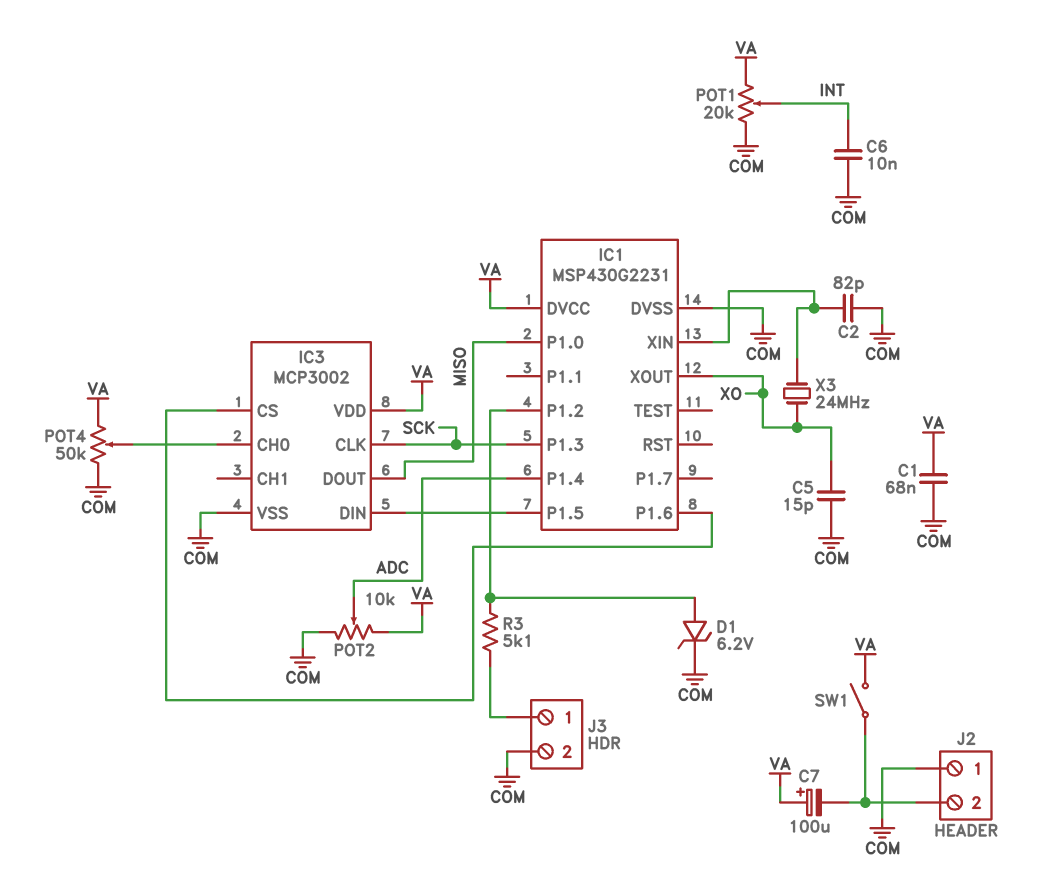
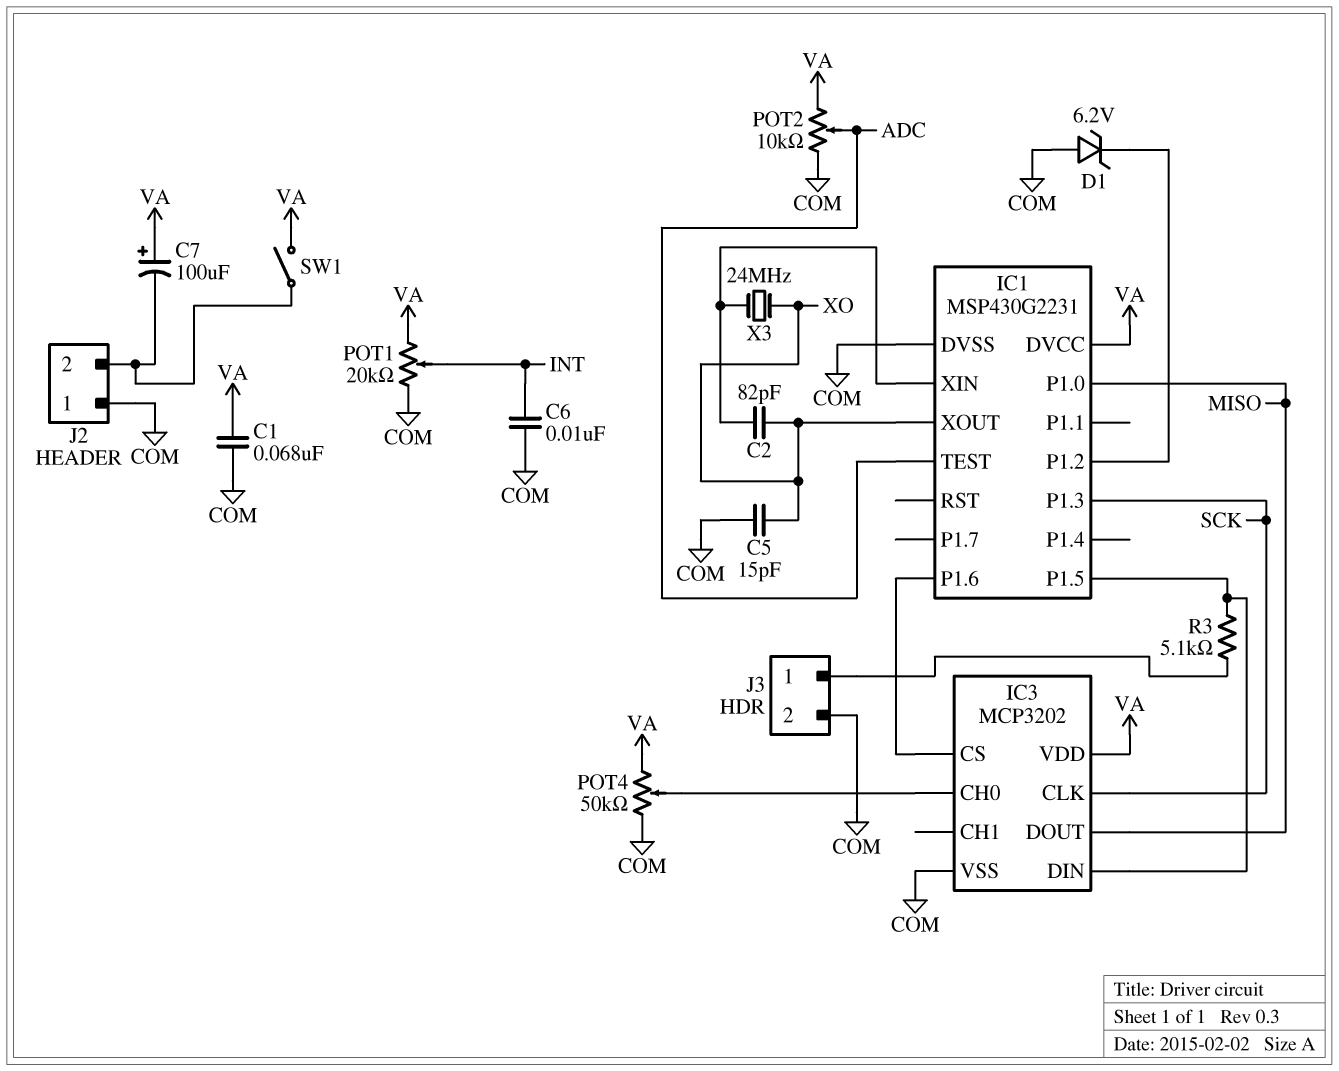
C2: 82pF (COM, IC1/XIN) -> 82pF (IC1/XIN, XO)
D1: zener 6.2V (A IC1/P1.2, K COM) -> zener 6.2V (A COM, K IC1/P1.2)
IC1 pin P1.4: ADC -> none
IC1 pin TEST: none -> ADC
IC3: MCP3002 -> MCP3202
R3: 5.1k (IC1/P1.2, J3/1) -> 5.1k (IC1/P1.5, J3/1)

